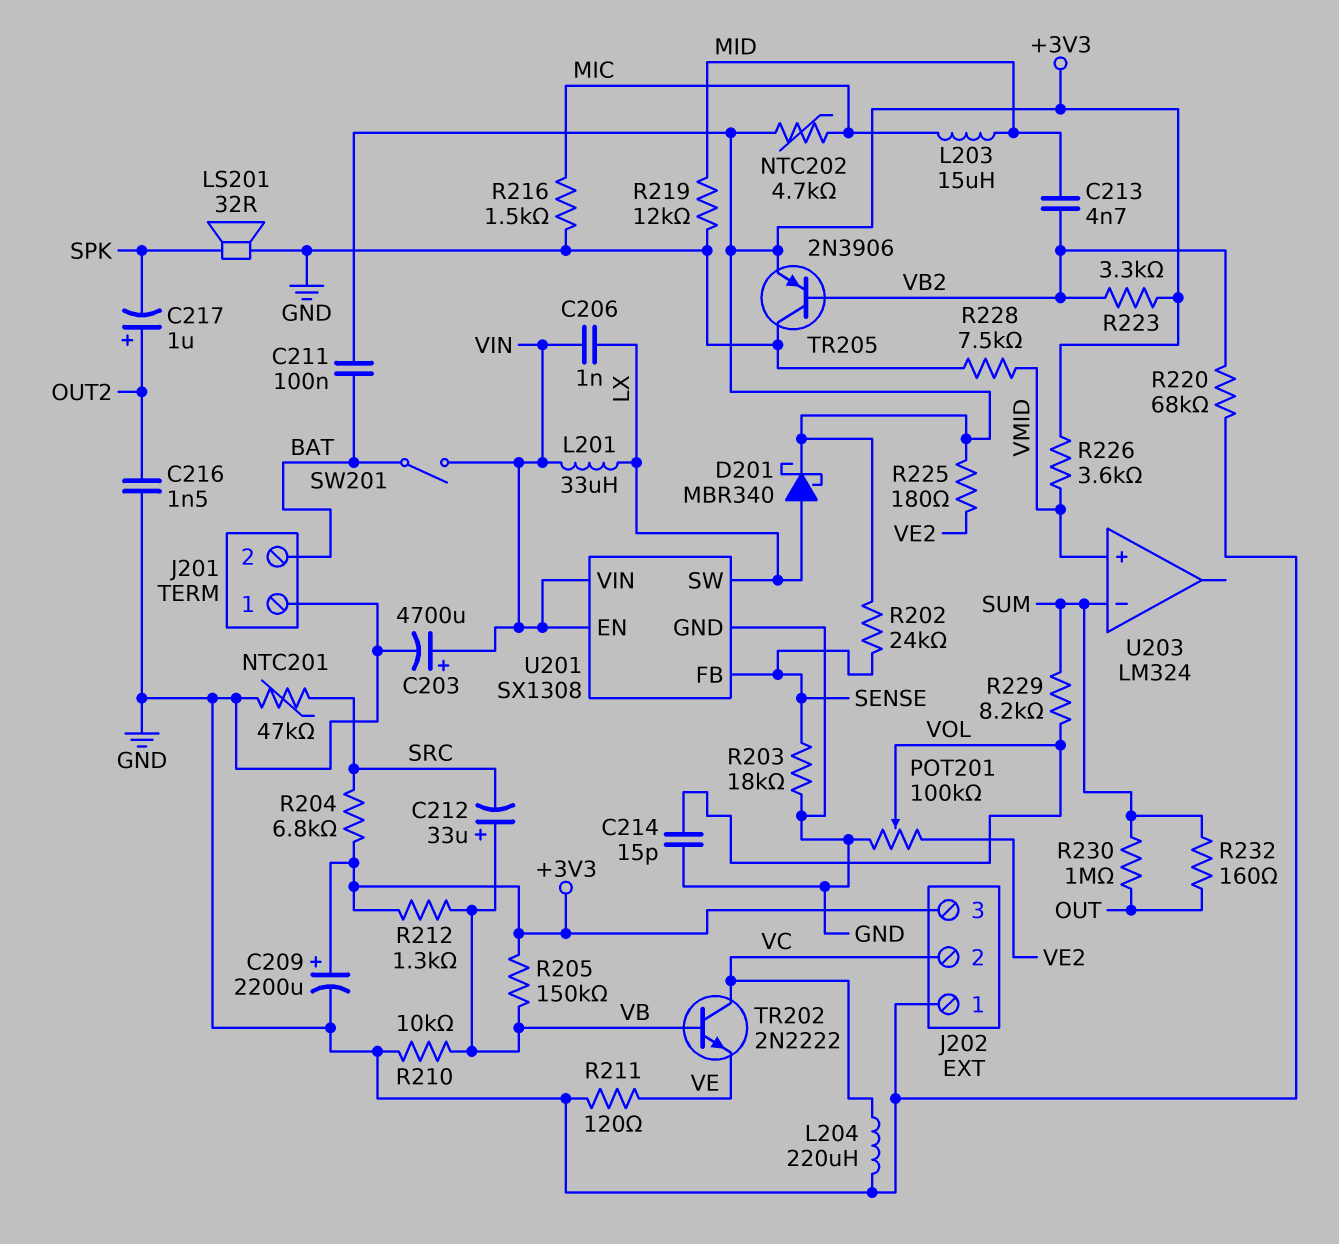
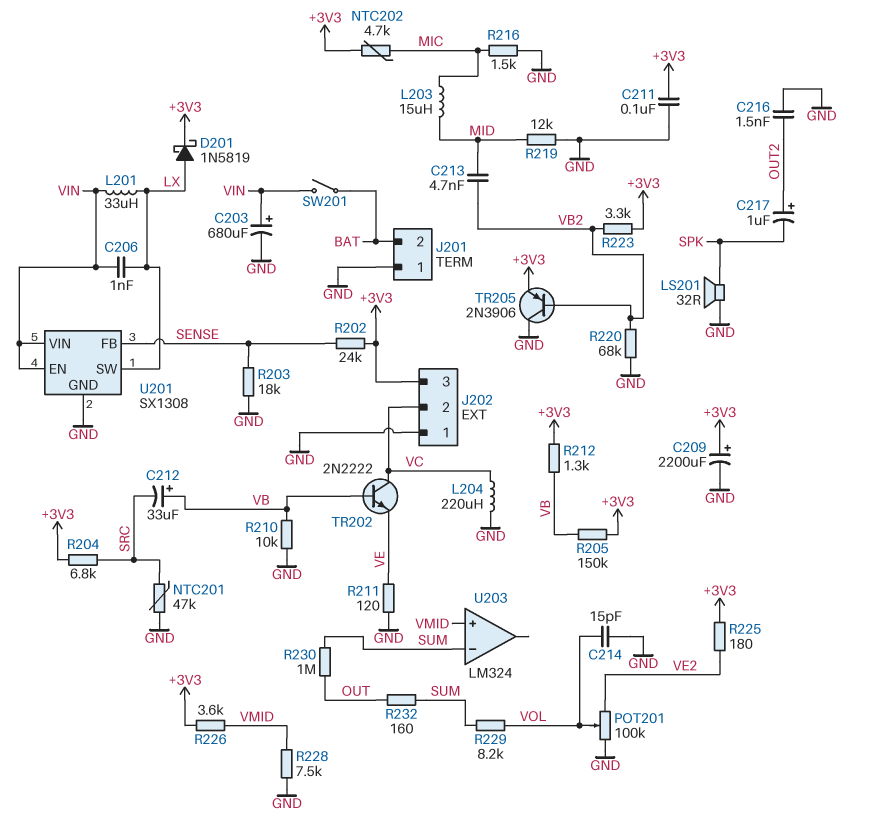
C203: 4700uF (plus VIN, minus GND) -> 680uF (plus VIN, minus GND)
C211: 100nF (+3V3, BAT) -> 100nF (+3V3, GND)
D201: schottky MBR340 (A LX, K +3V3) -> schottky 1N5819 (A LX, K +3V3)

